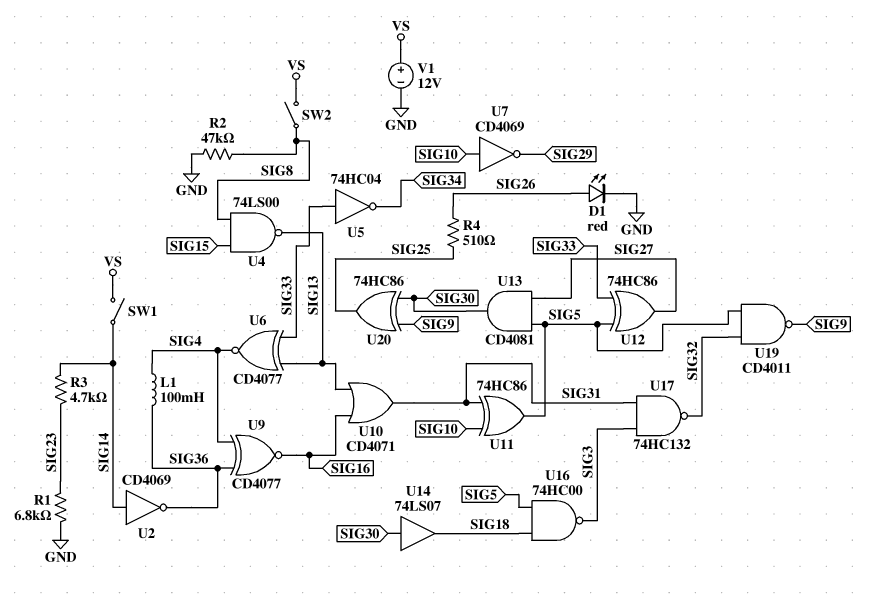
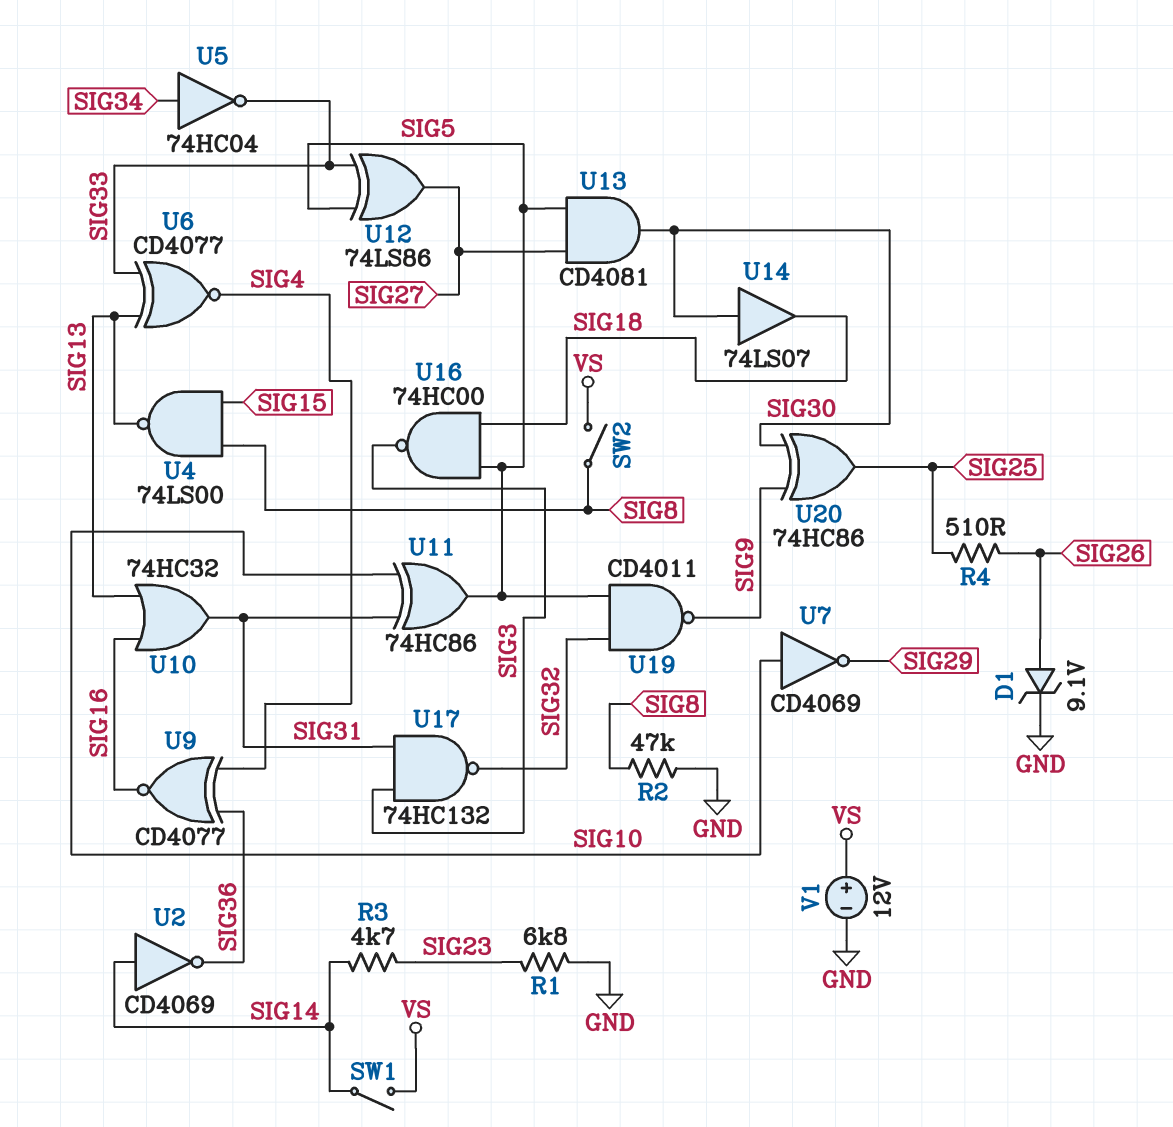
D1: LED red (A SIG26, K GND) -> zener 9.1V (A SIG26, K GND)
L1: 100mH (SIG4, SIG36) -> none
U5: NOT 74HC04 (in SIG33, out SIG34) -> NOT 74HC04 (in SIG34, out SIG33)
U10: OR CD4071 (in SIG13, in SIG16, out SIG31) -> OR 74HC32 (in SIG13, in SIG16, out SIG31)
U12: XOR 74HC86 (in SIG5, in SIG33, out SIG27) -> XOR 74LS86 (in SIG5, in SIG33, out SIG27)

